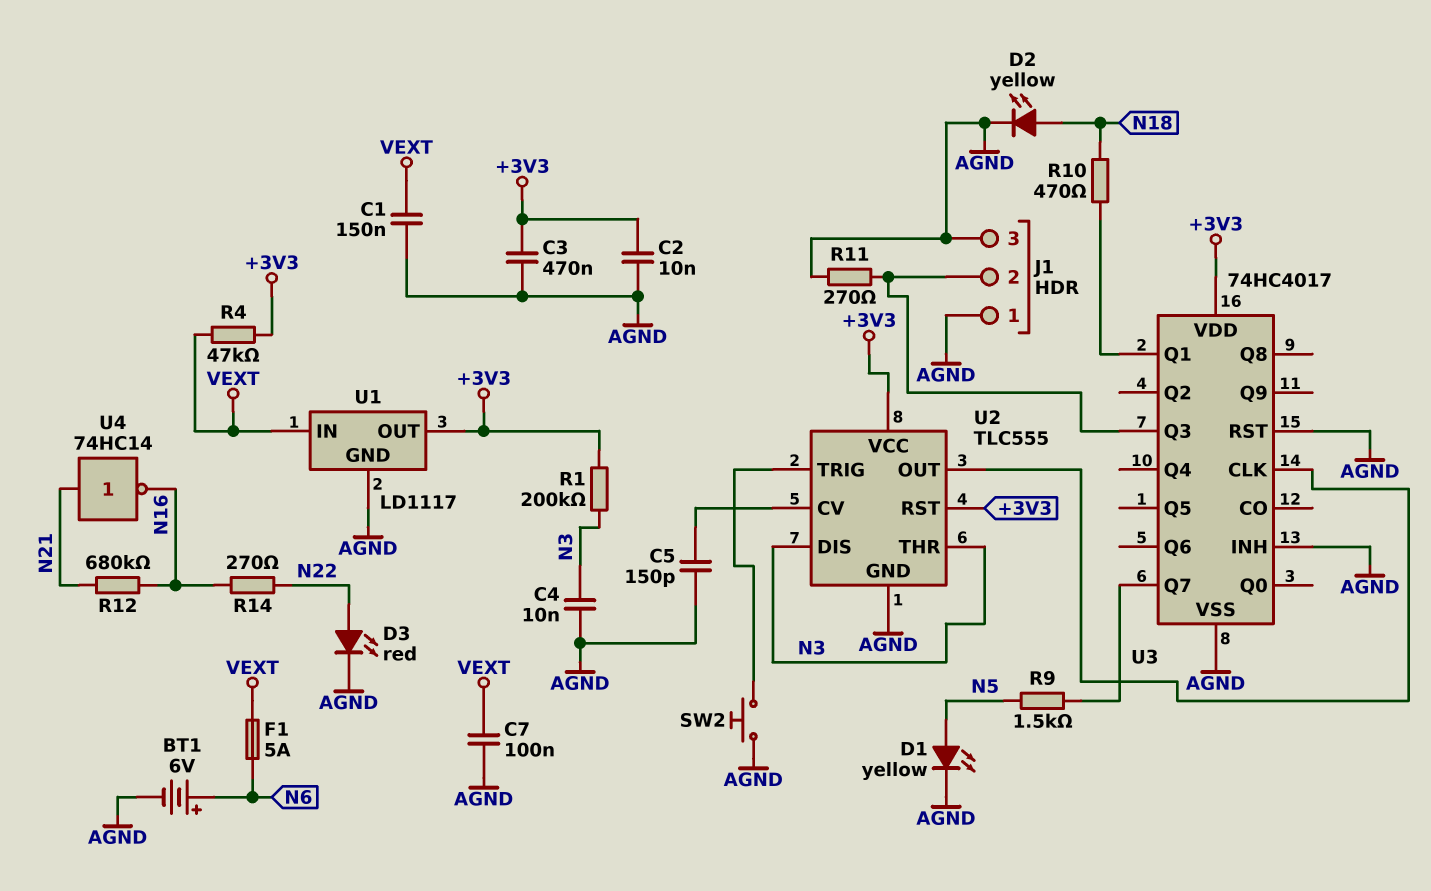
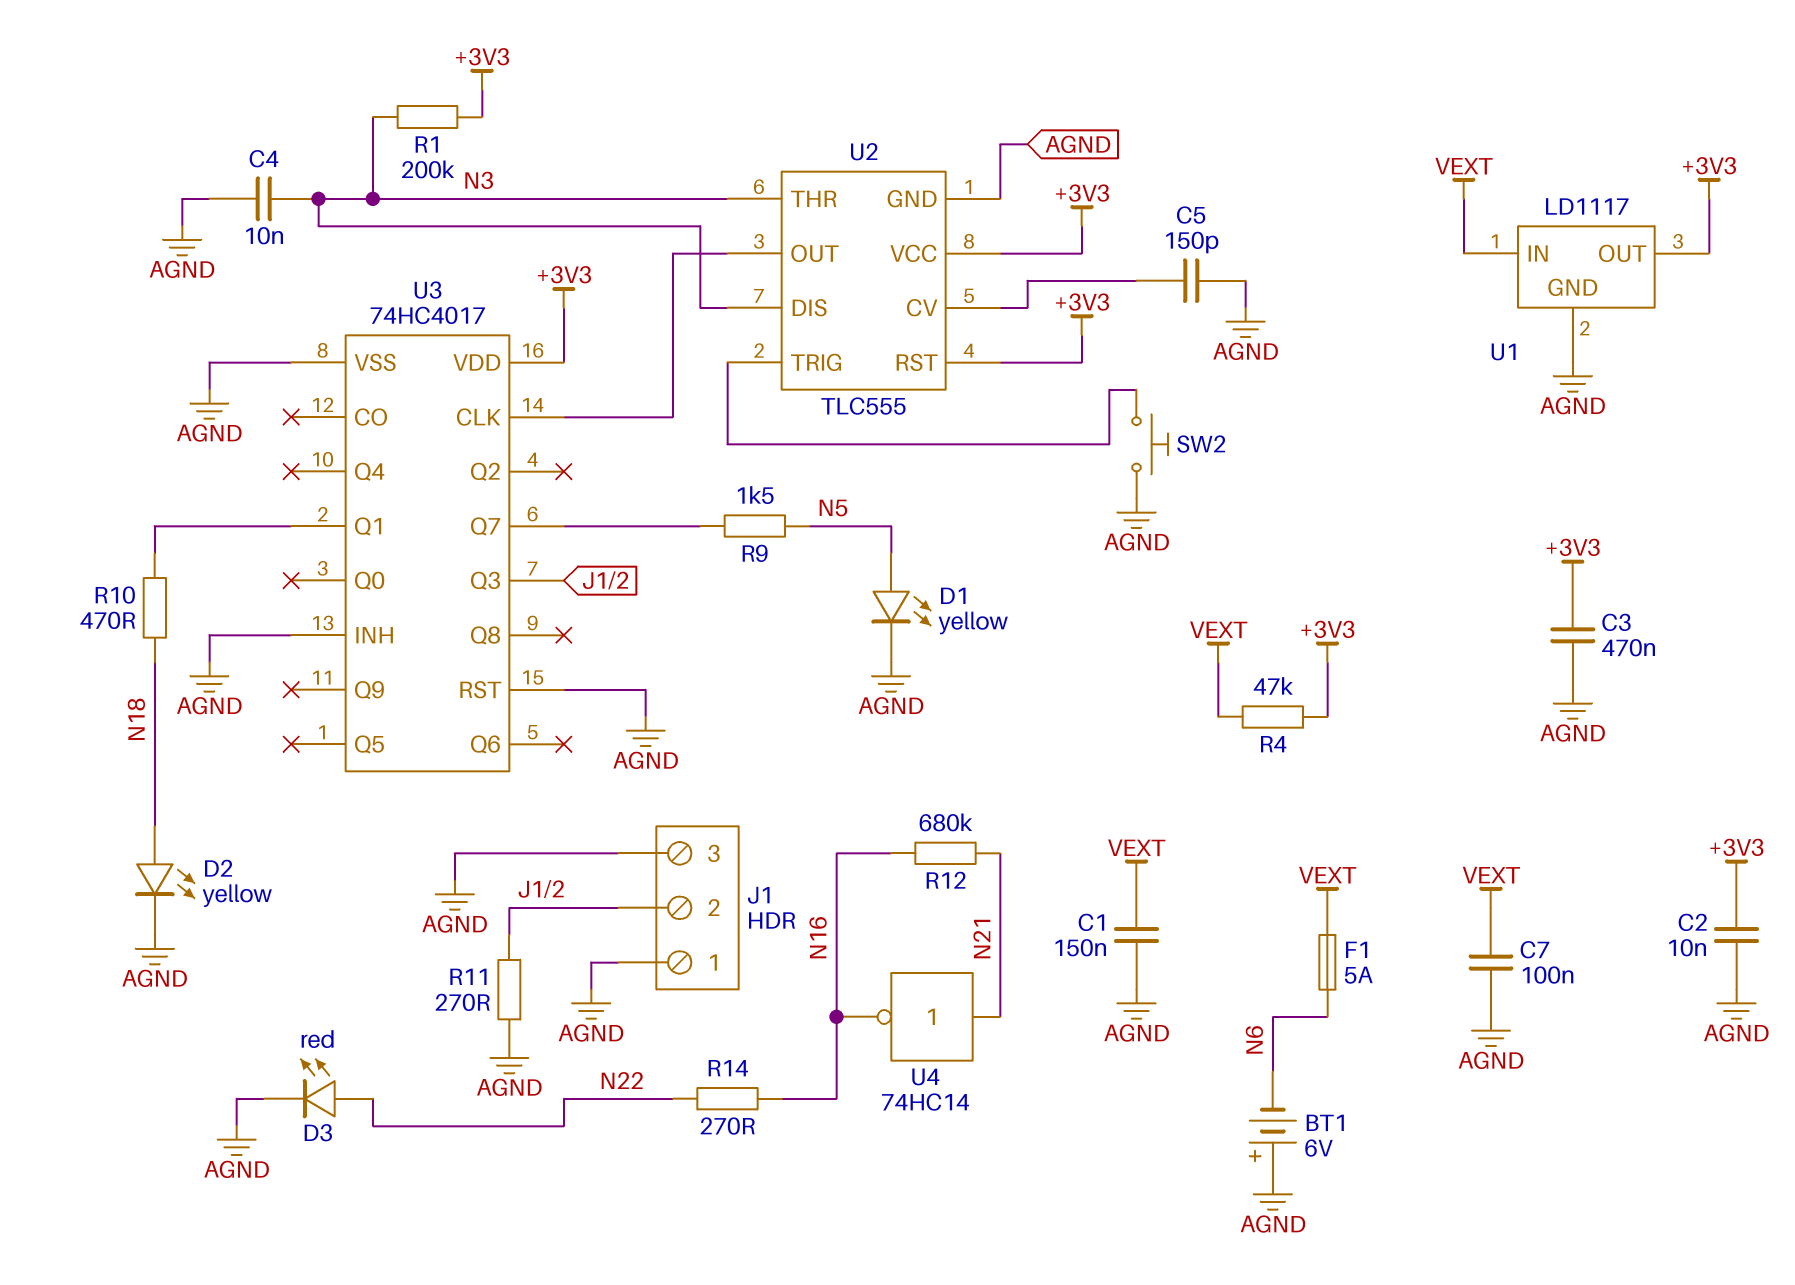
BT1: 6V (plus N6, minus AGND) -> 6V (plus AGND, minus N6)

